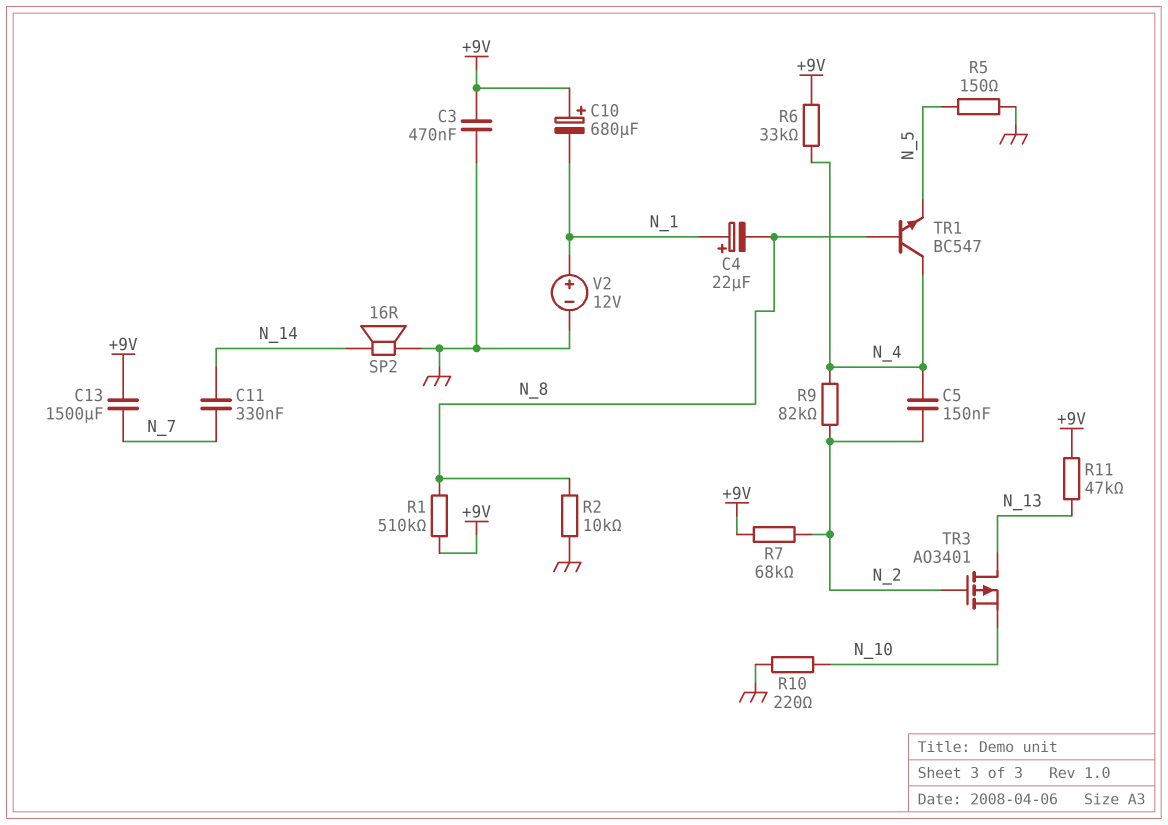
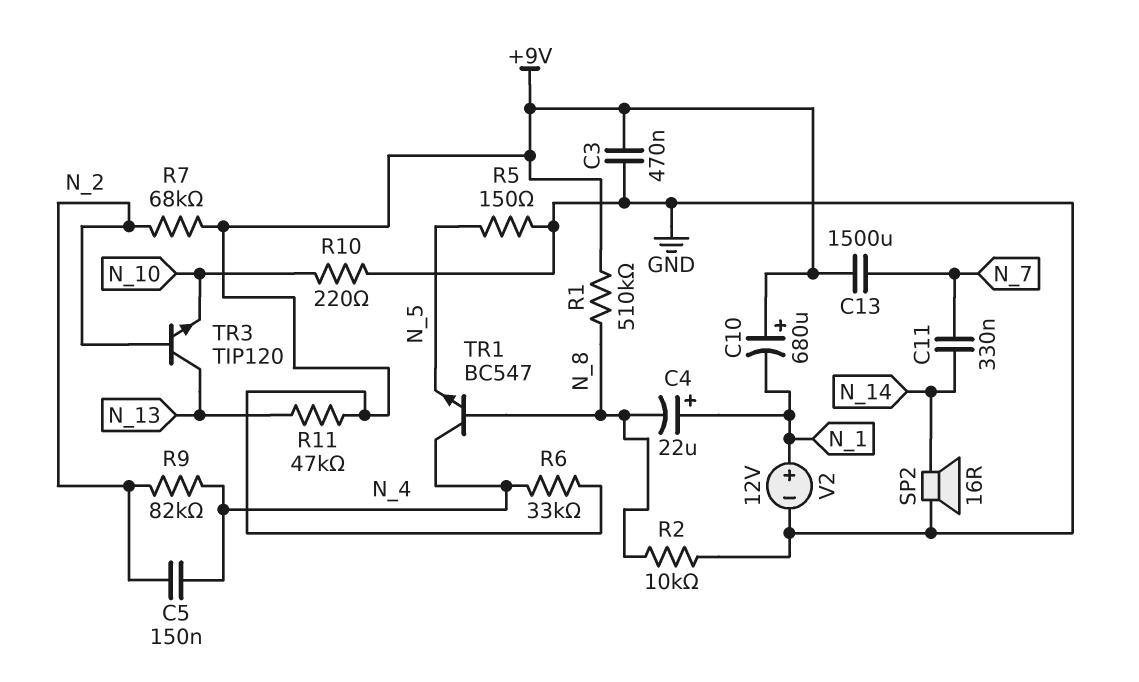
TR3: PMOS AO3401 (G N_2, D N_13, S N_10) -> NPN TIP120 (B N_2, C N_13, E N_10)

